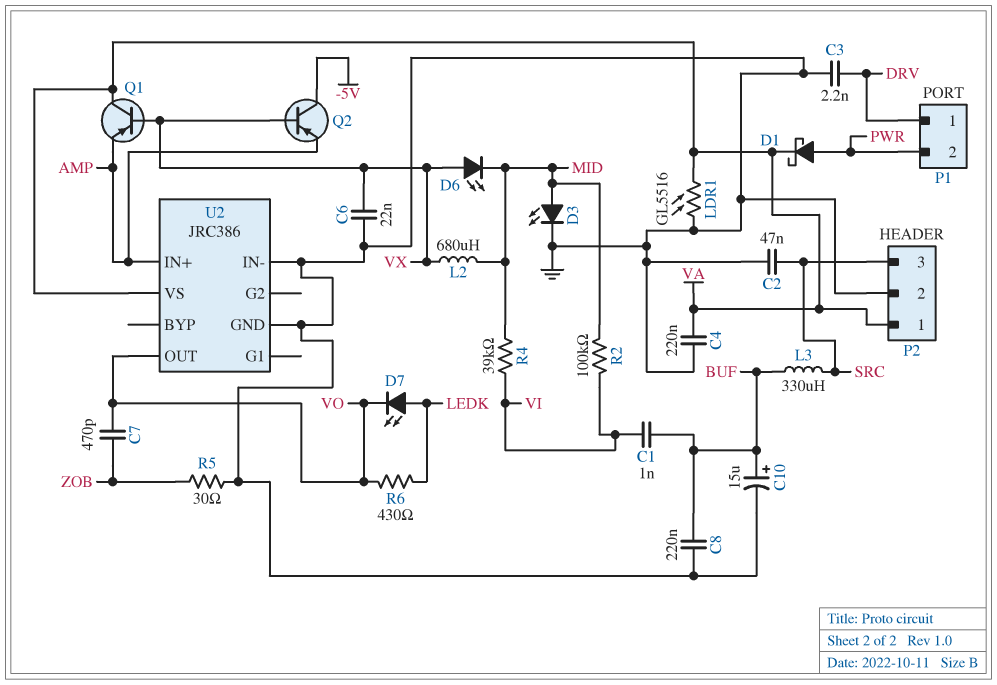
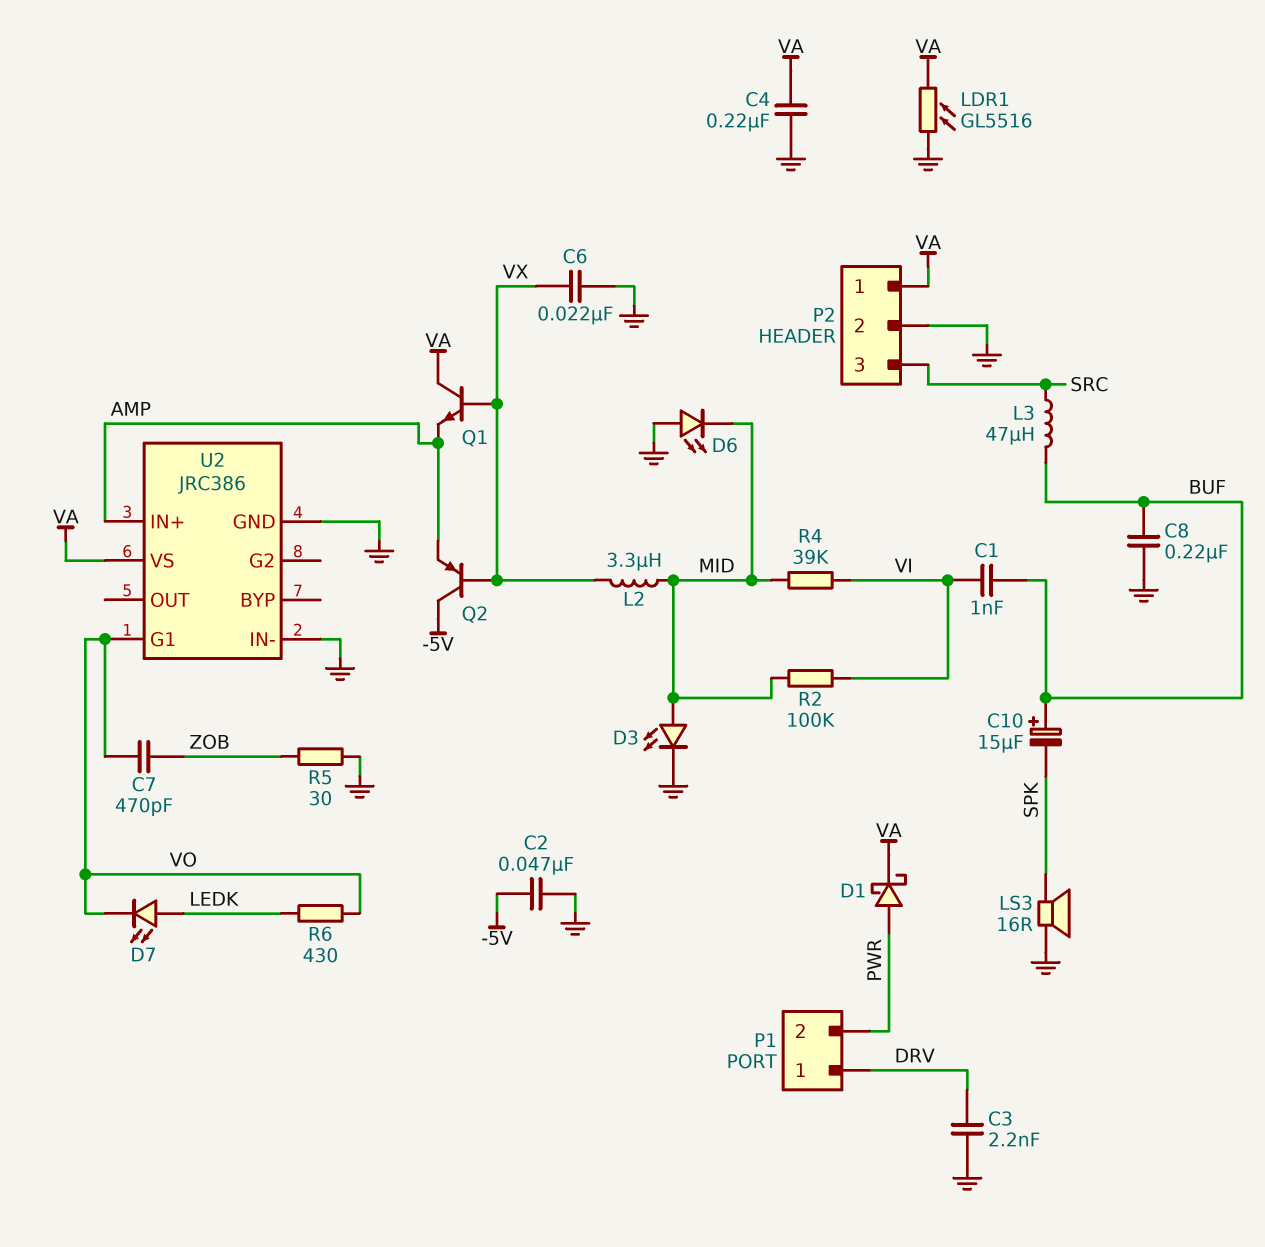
C2: 47nF (GND, SRC) -> 47nF (-5V, GND)
C10: 15uF (plus BUF, minus GND) -> 15uF (plus BUF, minus SPK)
D6: LED (A VX, K MID) -> LED (A GND, K MID)
L2: 680uH (MID, VX) -> 3.3uH (MID, VX)
L3: 330uH (BUF, SRC) -> 47uH (BUF, SRC)
LS3: none -> speaker 16R (GND, SPK)
Q1: PNP (B VX, C VA, E AMP) -> NPN (B VX, C VA, E AMP)
U2 pin G1: none -> VO
U2 pin OUT: VO -> none

